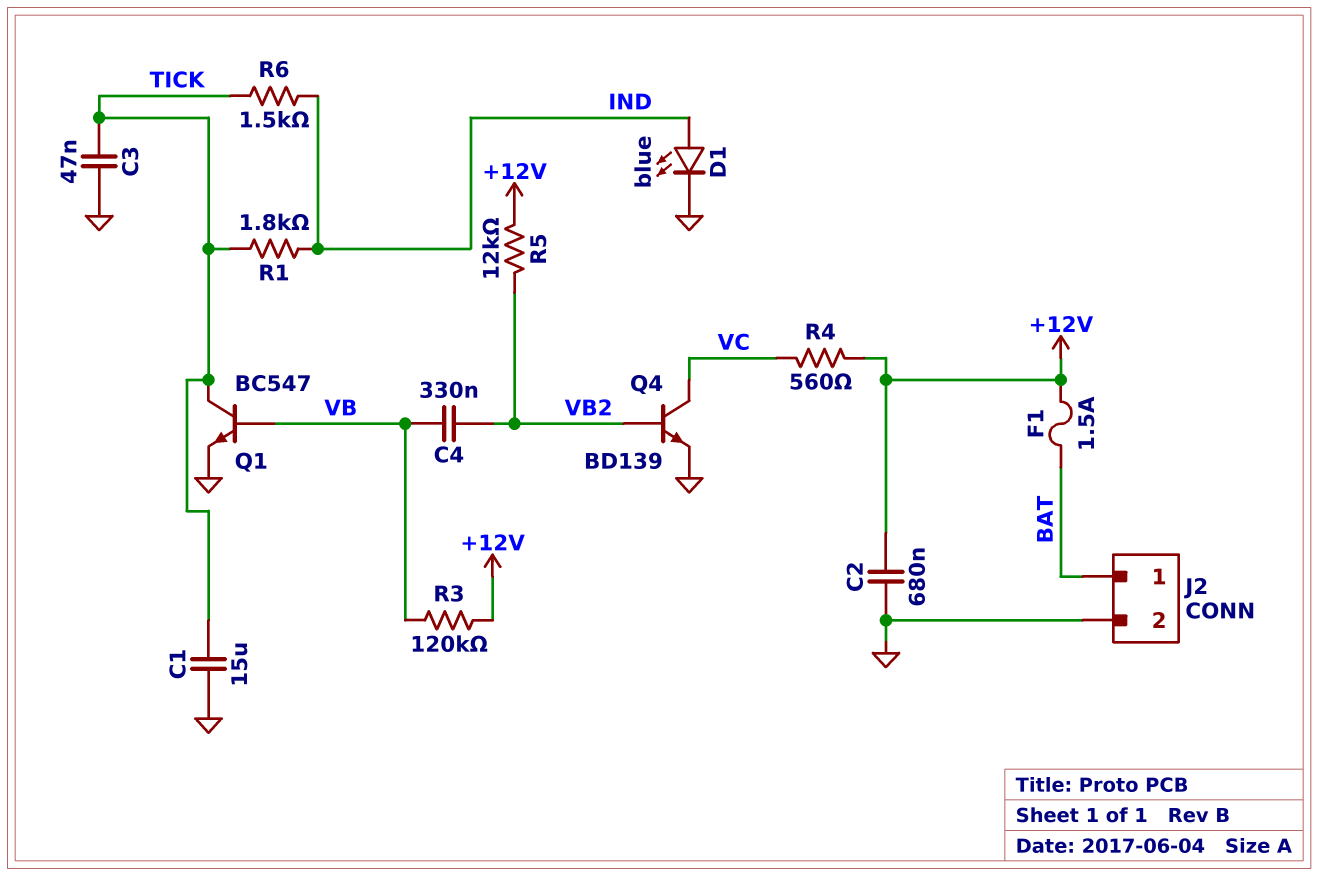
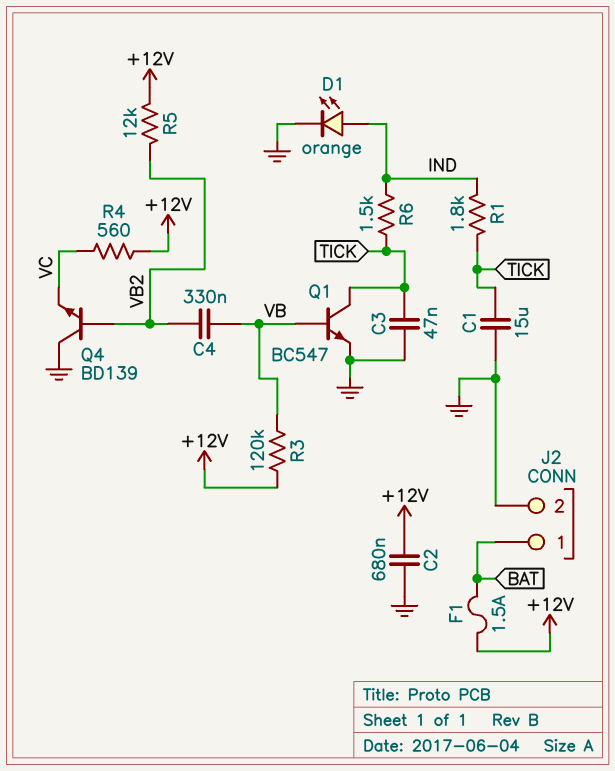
D1: LED blue (A IND, K GND) -> LED orange (A IND, K GND)
Q4: NPN BD139 (B VB2, C VC, E GND) -> NPN BD139 (B VB2, C GND, E VC)

